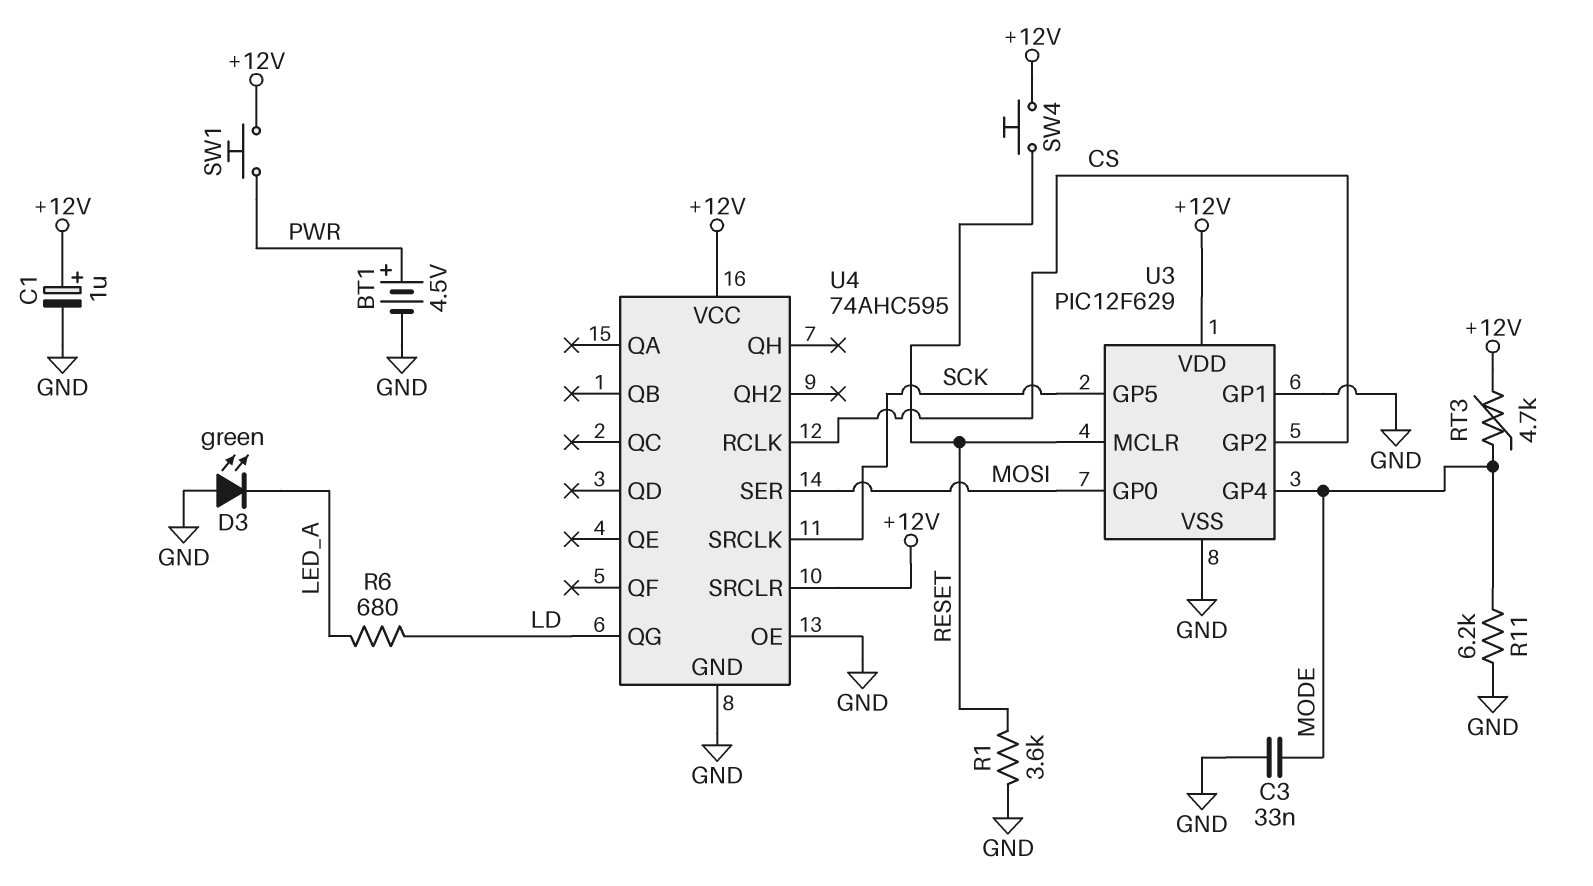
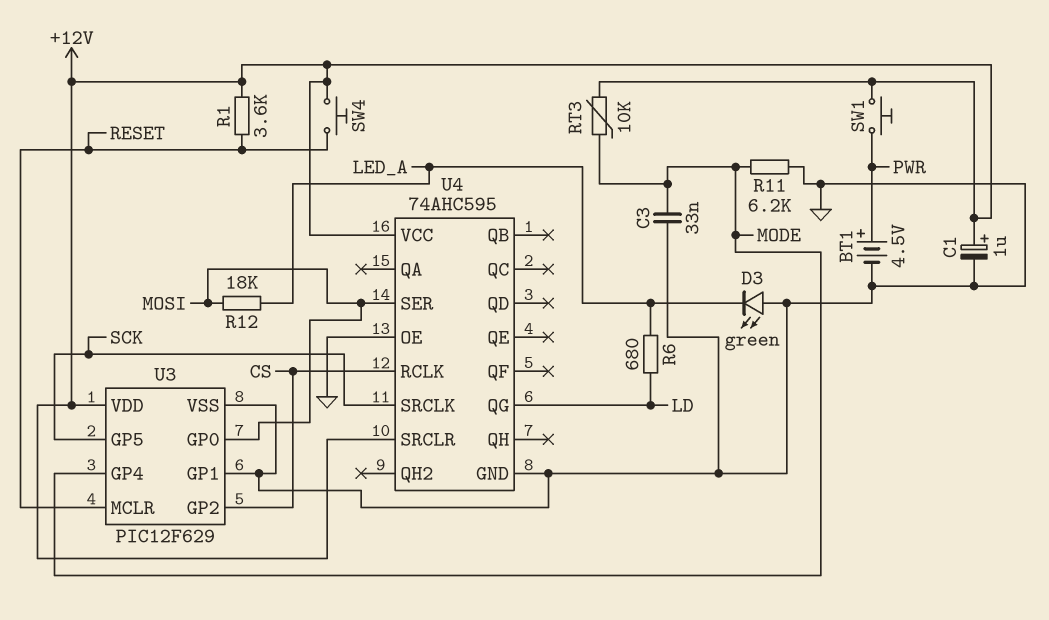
R1: 3.6k (GND, RESET) -> 3.6k (+12V, RESET)
R12: none -> 18k (LED_A, MOSI)
RT3: 4.7k (+12V, MODE) -> 10k (+12V, MODE)

